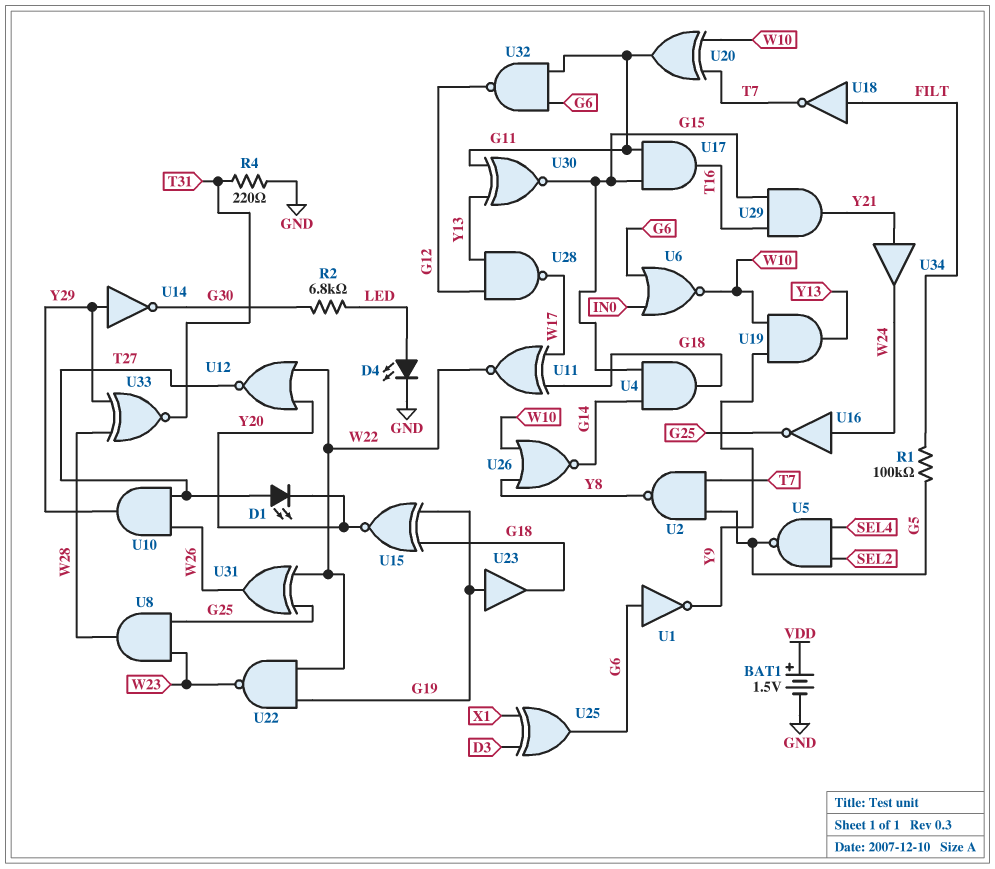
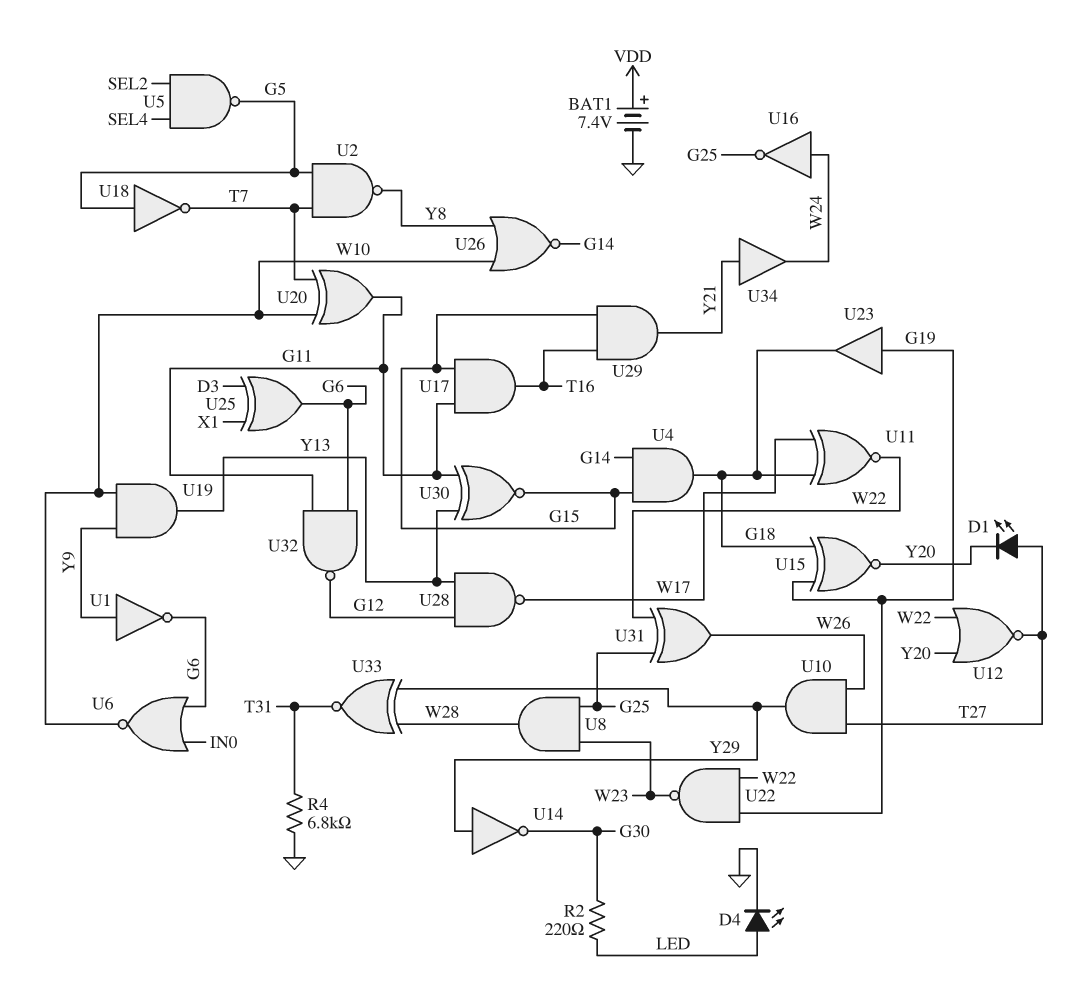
BAT1: 1.5V (plus VDD, minus GND) -> 7.4V (plus VDD, minus GND)
R1: 100k (FILT, G5) -> none
R2: 6.8k (G30, LED) -> 220 (G30, LED)
R4: 220 (GND, T31) -> 6.8k (GND, T31)
U1: NOT (in G6, out Y9) -> NOT (in Y9, out G6)
U18: NOT (in FILT, out T7) -> NOT (in G5, out T7)

